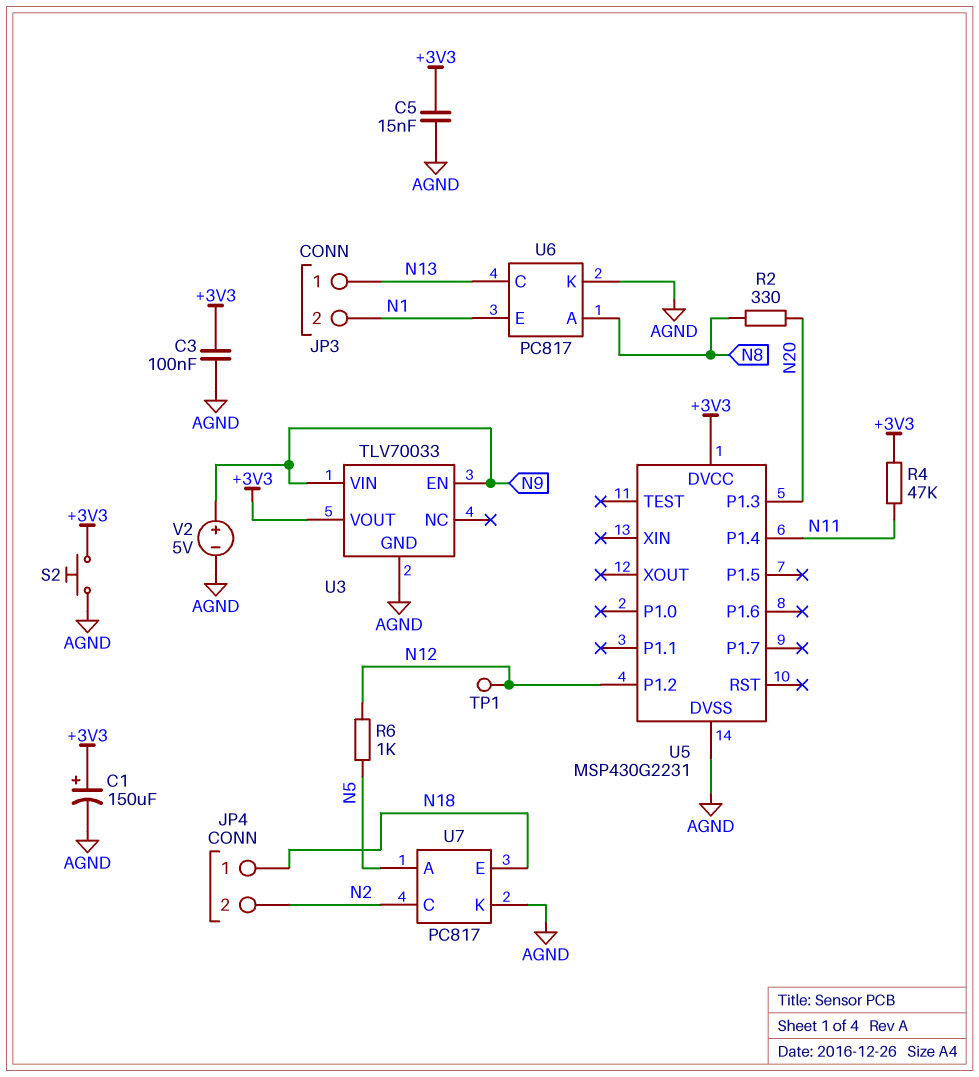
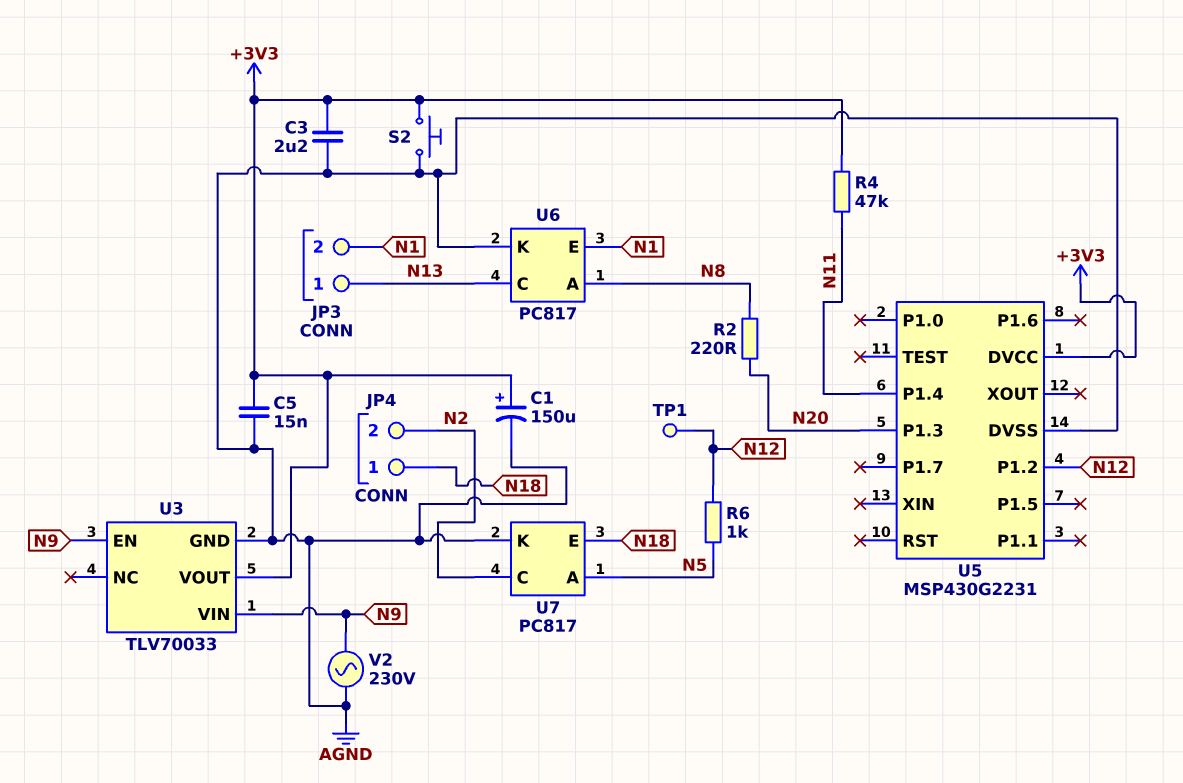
C3: 100nF (+3V3, AGND) -> 2.2uF (+3V3, AGND)
R2: 330 (N8, N20) -> 220 (N8, N20)
V2: 5V (plus N9, minus AGND) -> AC 230V (AGND, N9)

